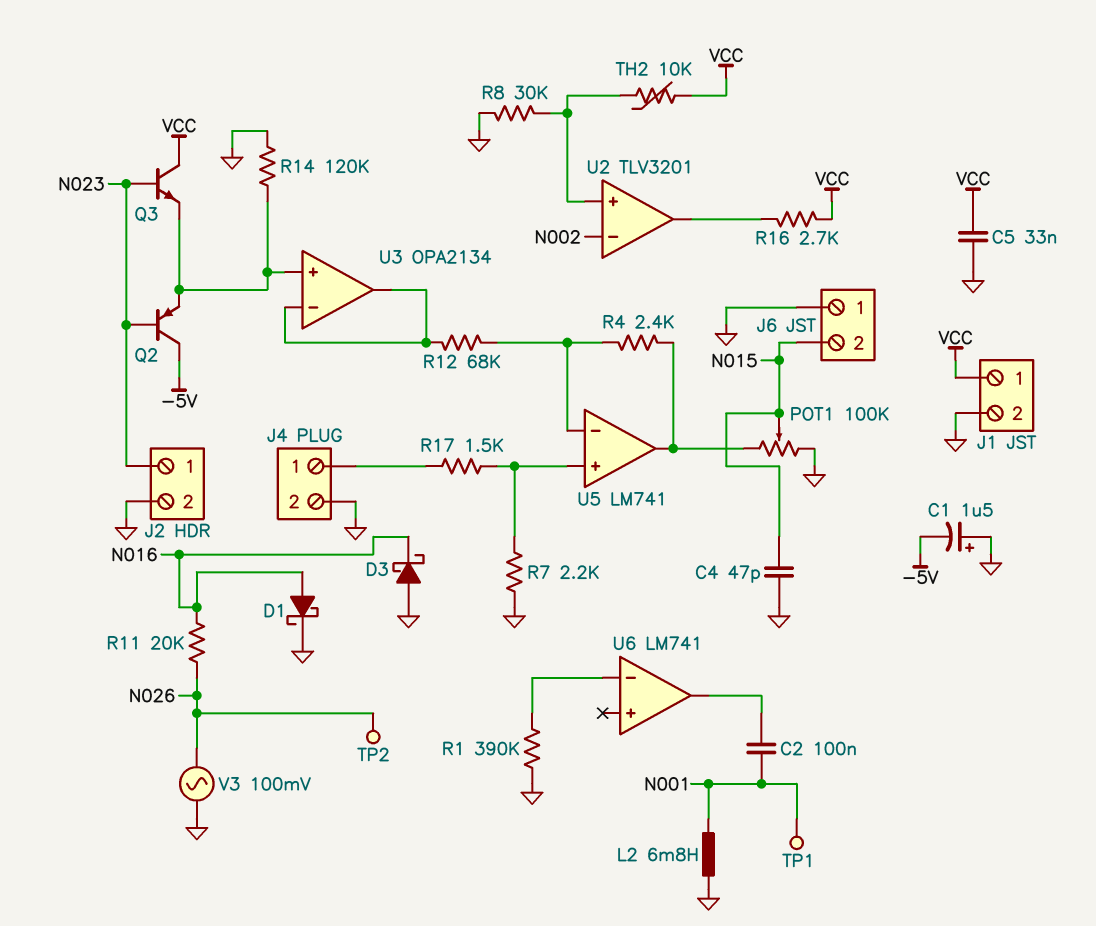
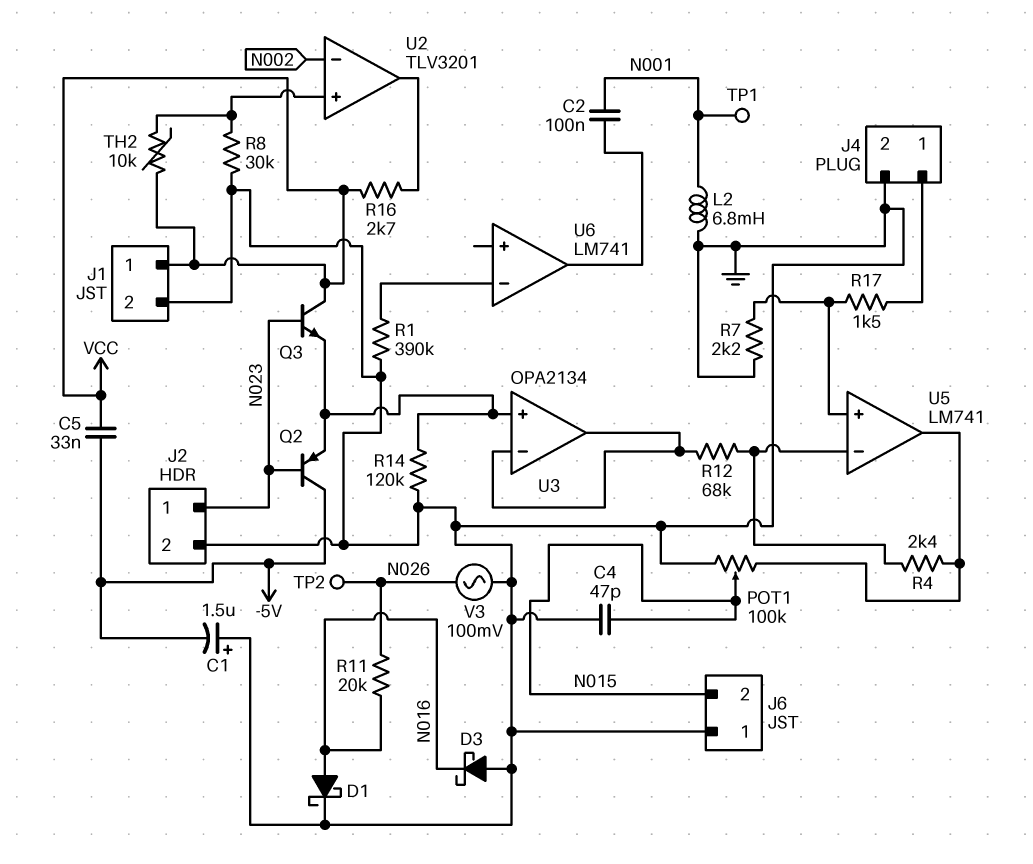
C5: 33nF (GND, VCC) -> 33nF (-5V, VCC)

